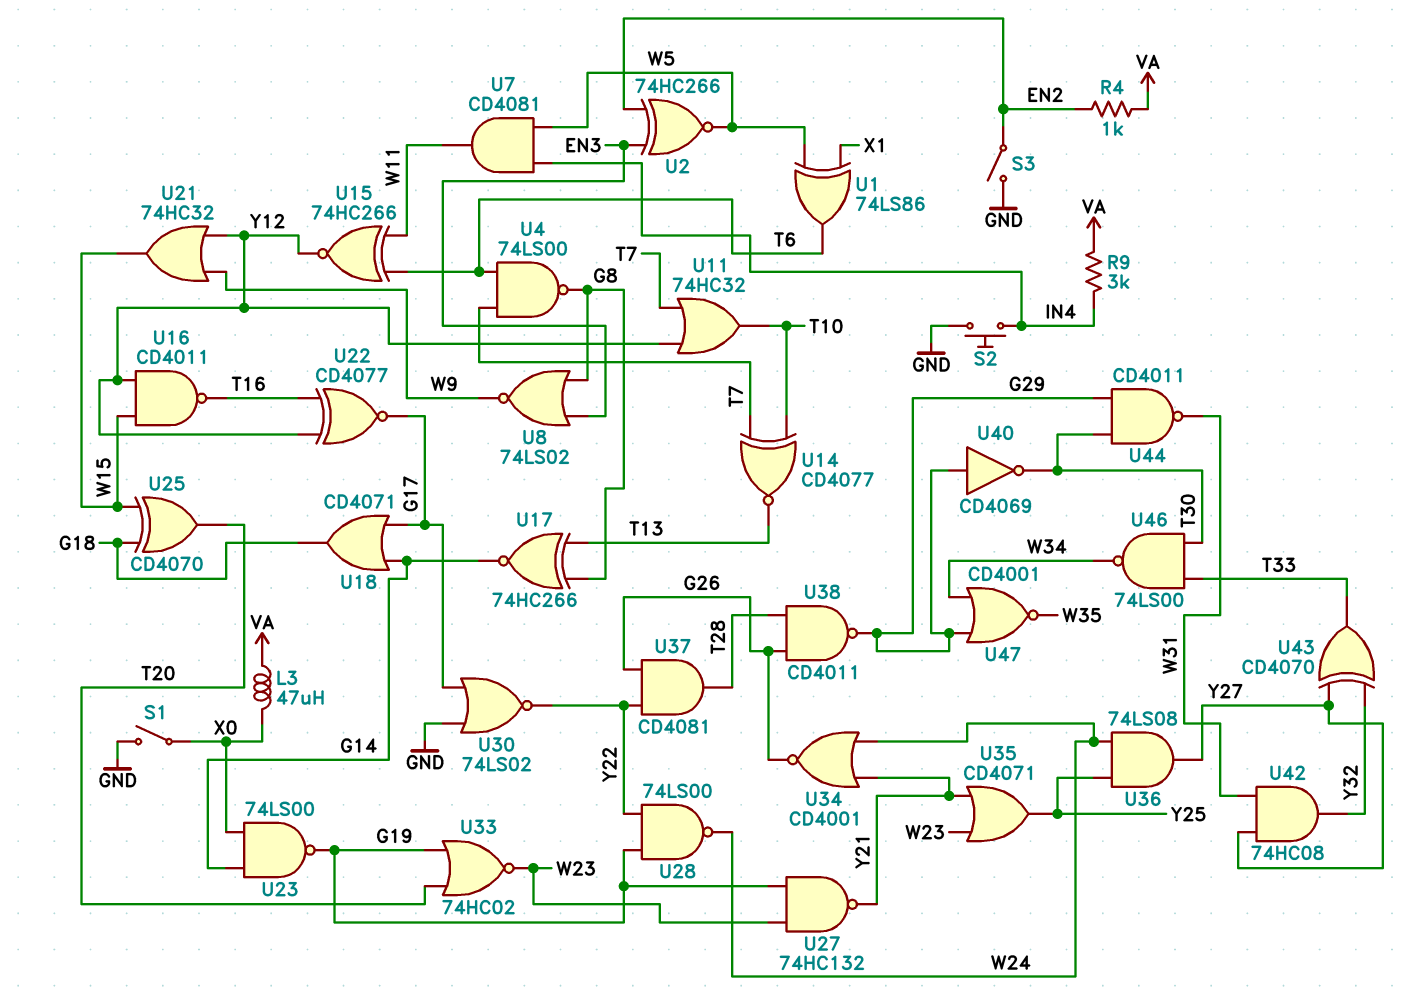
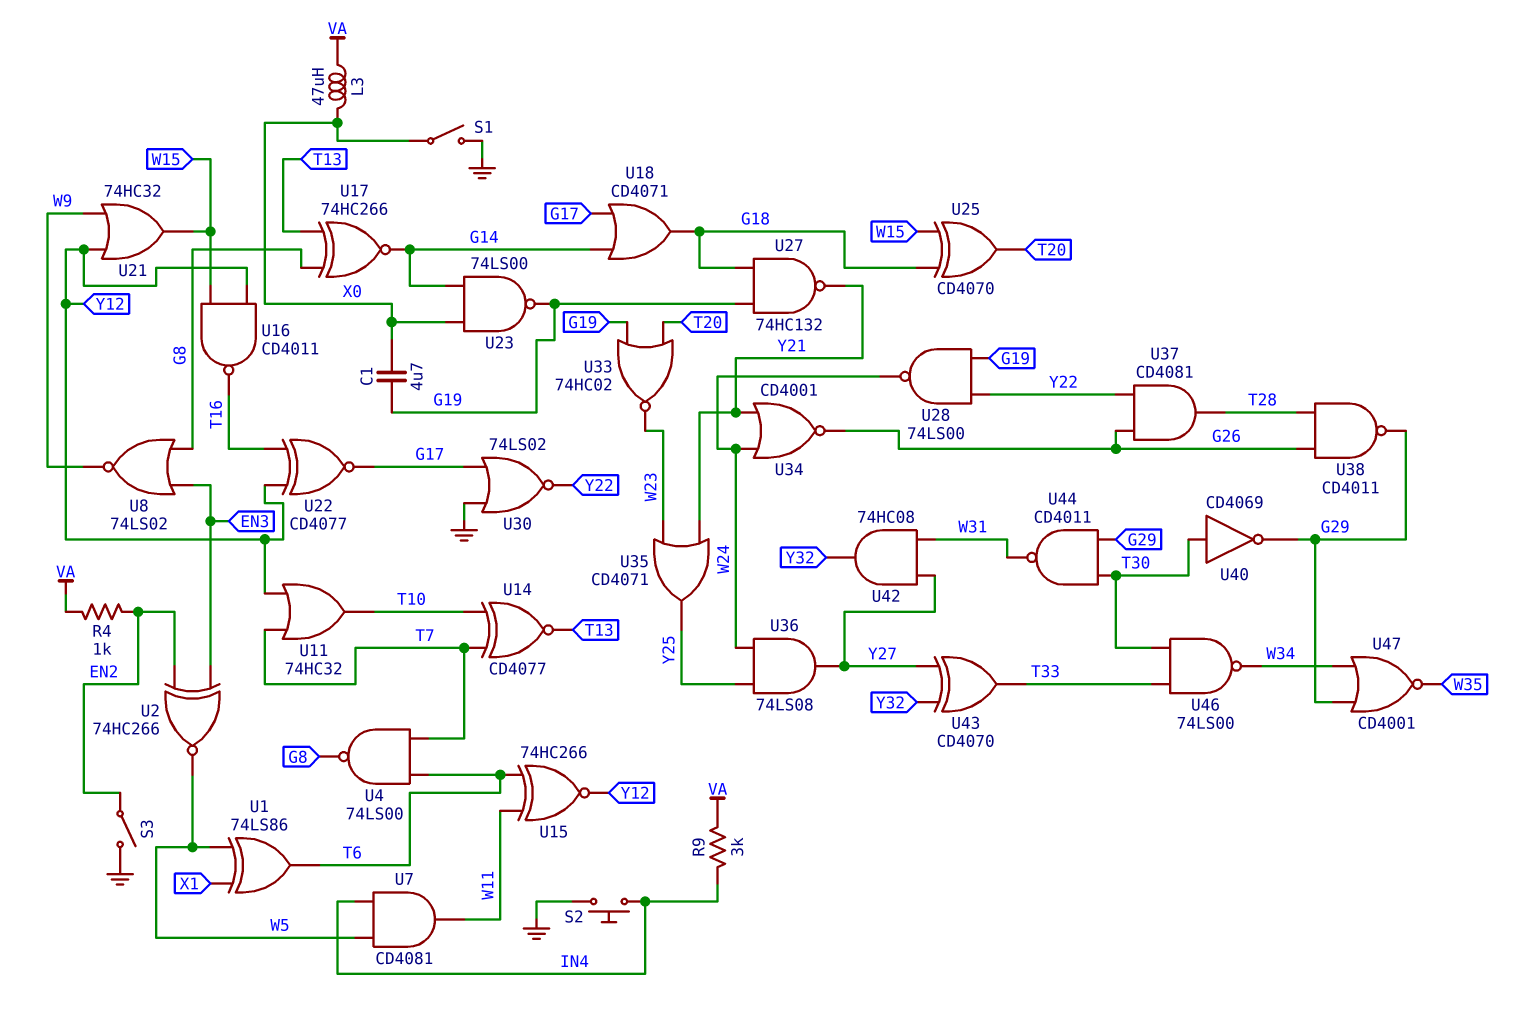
C1: none -> 4.7uF (G19, X0)
U27: NAND 74HC132 (in G19, in W23, out Y21) -> NAND 74HC132 (in G18, in G19, out Y21)
U40: NOT CD4069 (in G29, out T30) -> NOT CD4069 (in T30, out G29)

